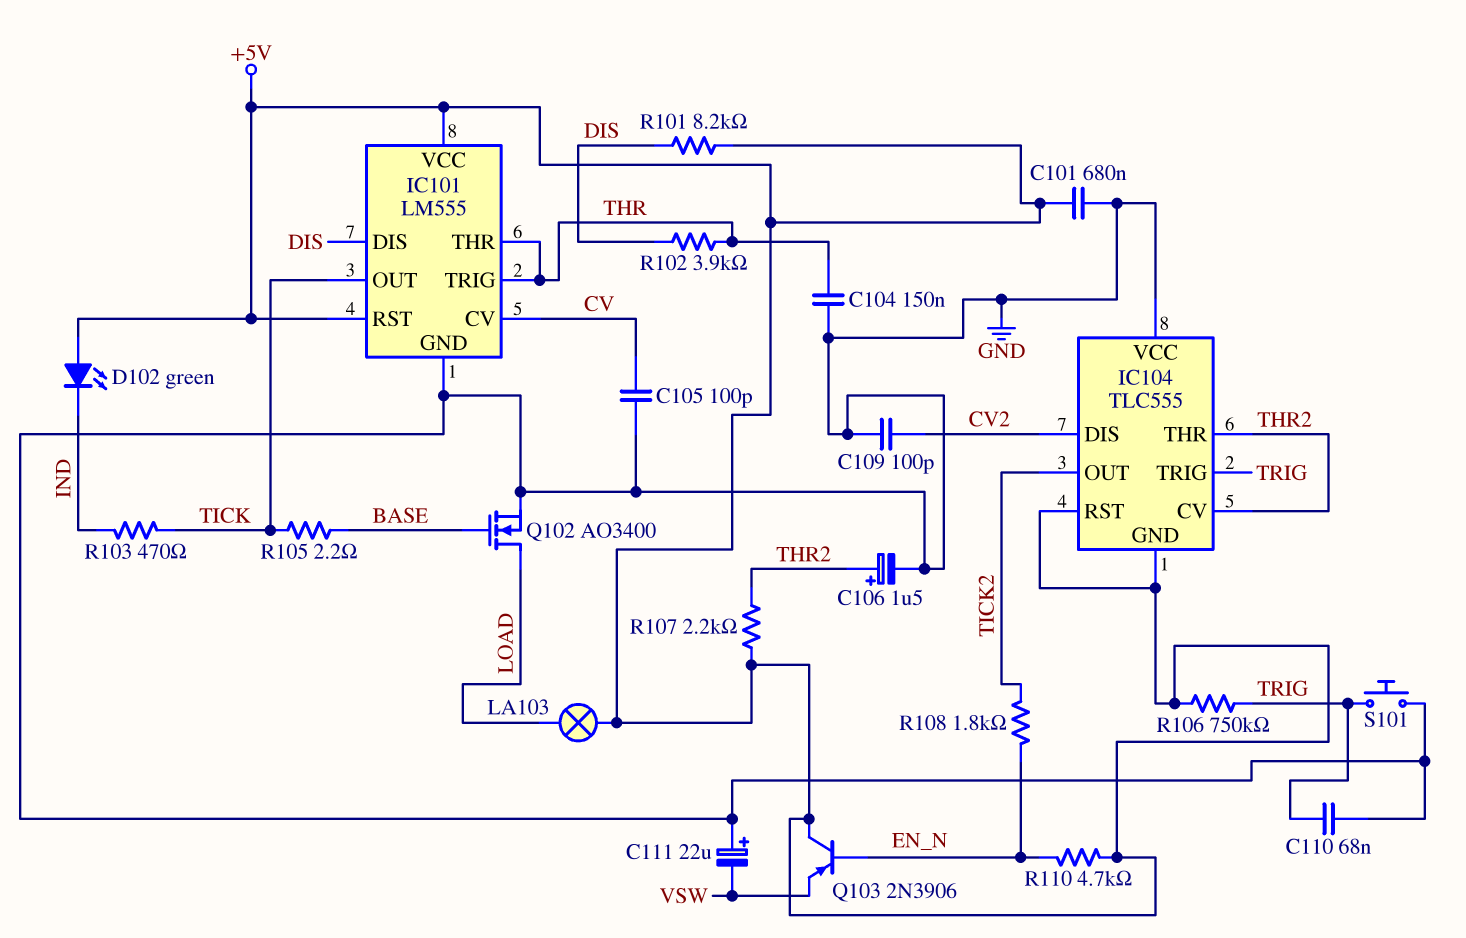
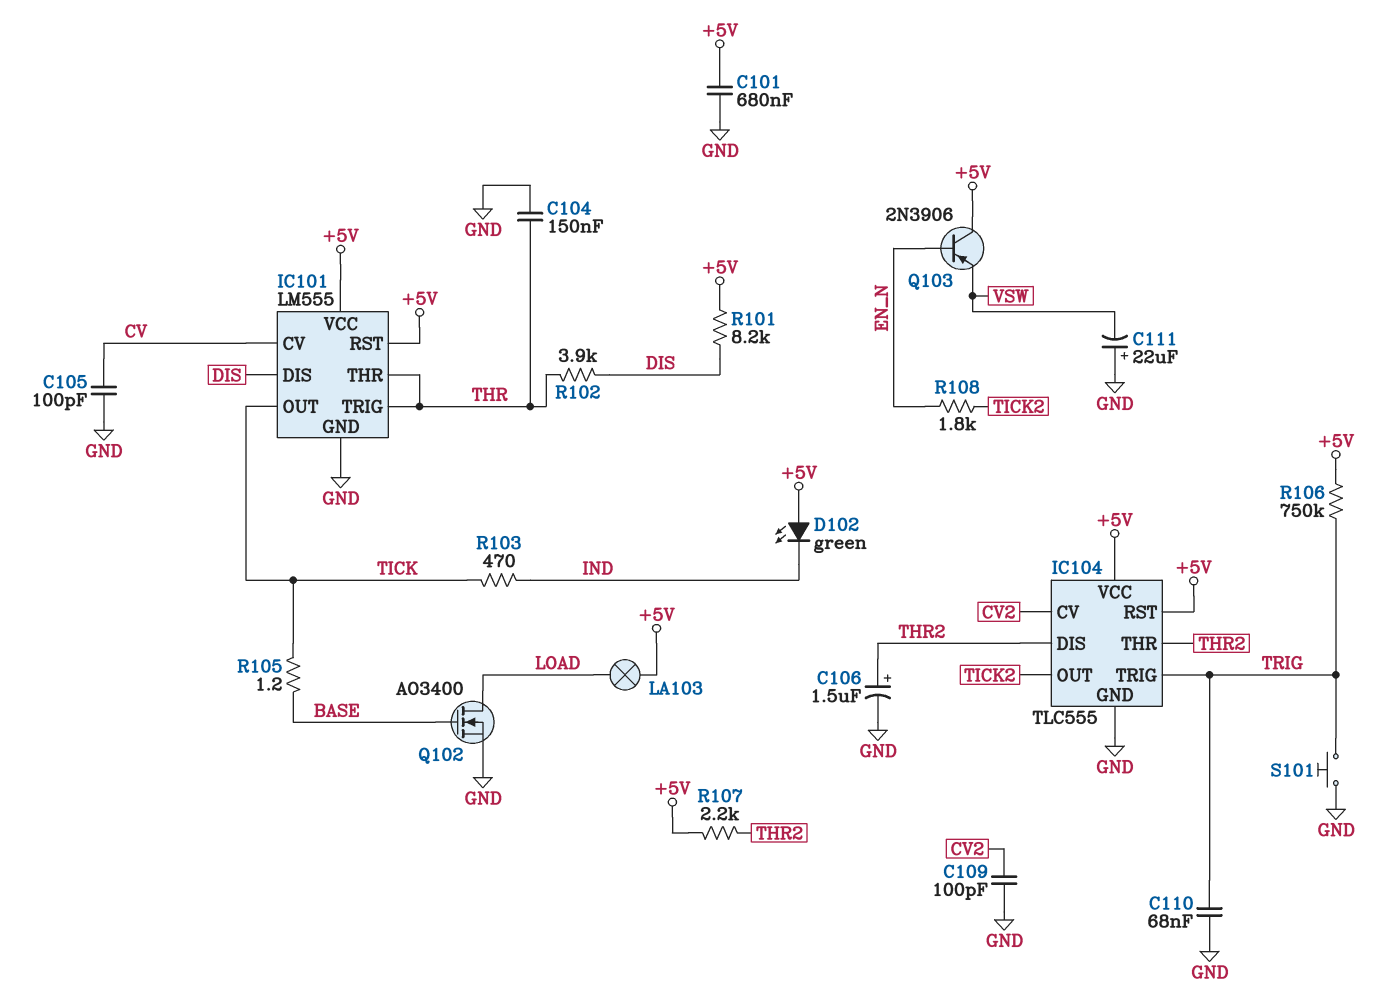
IC104 pin CV: THR2 -> CV2
IC104 pin DIS: CV2 -> THR2
IC104 pin GND: +5V -> GND
IC104 pin VCC: GND -> +5V
R105: 2.2 (BASE, TICK) -> 1.2 (BASE, TICK)
R110: 4.7k (+5V, EN_N) -> none

